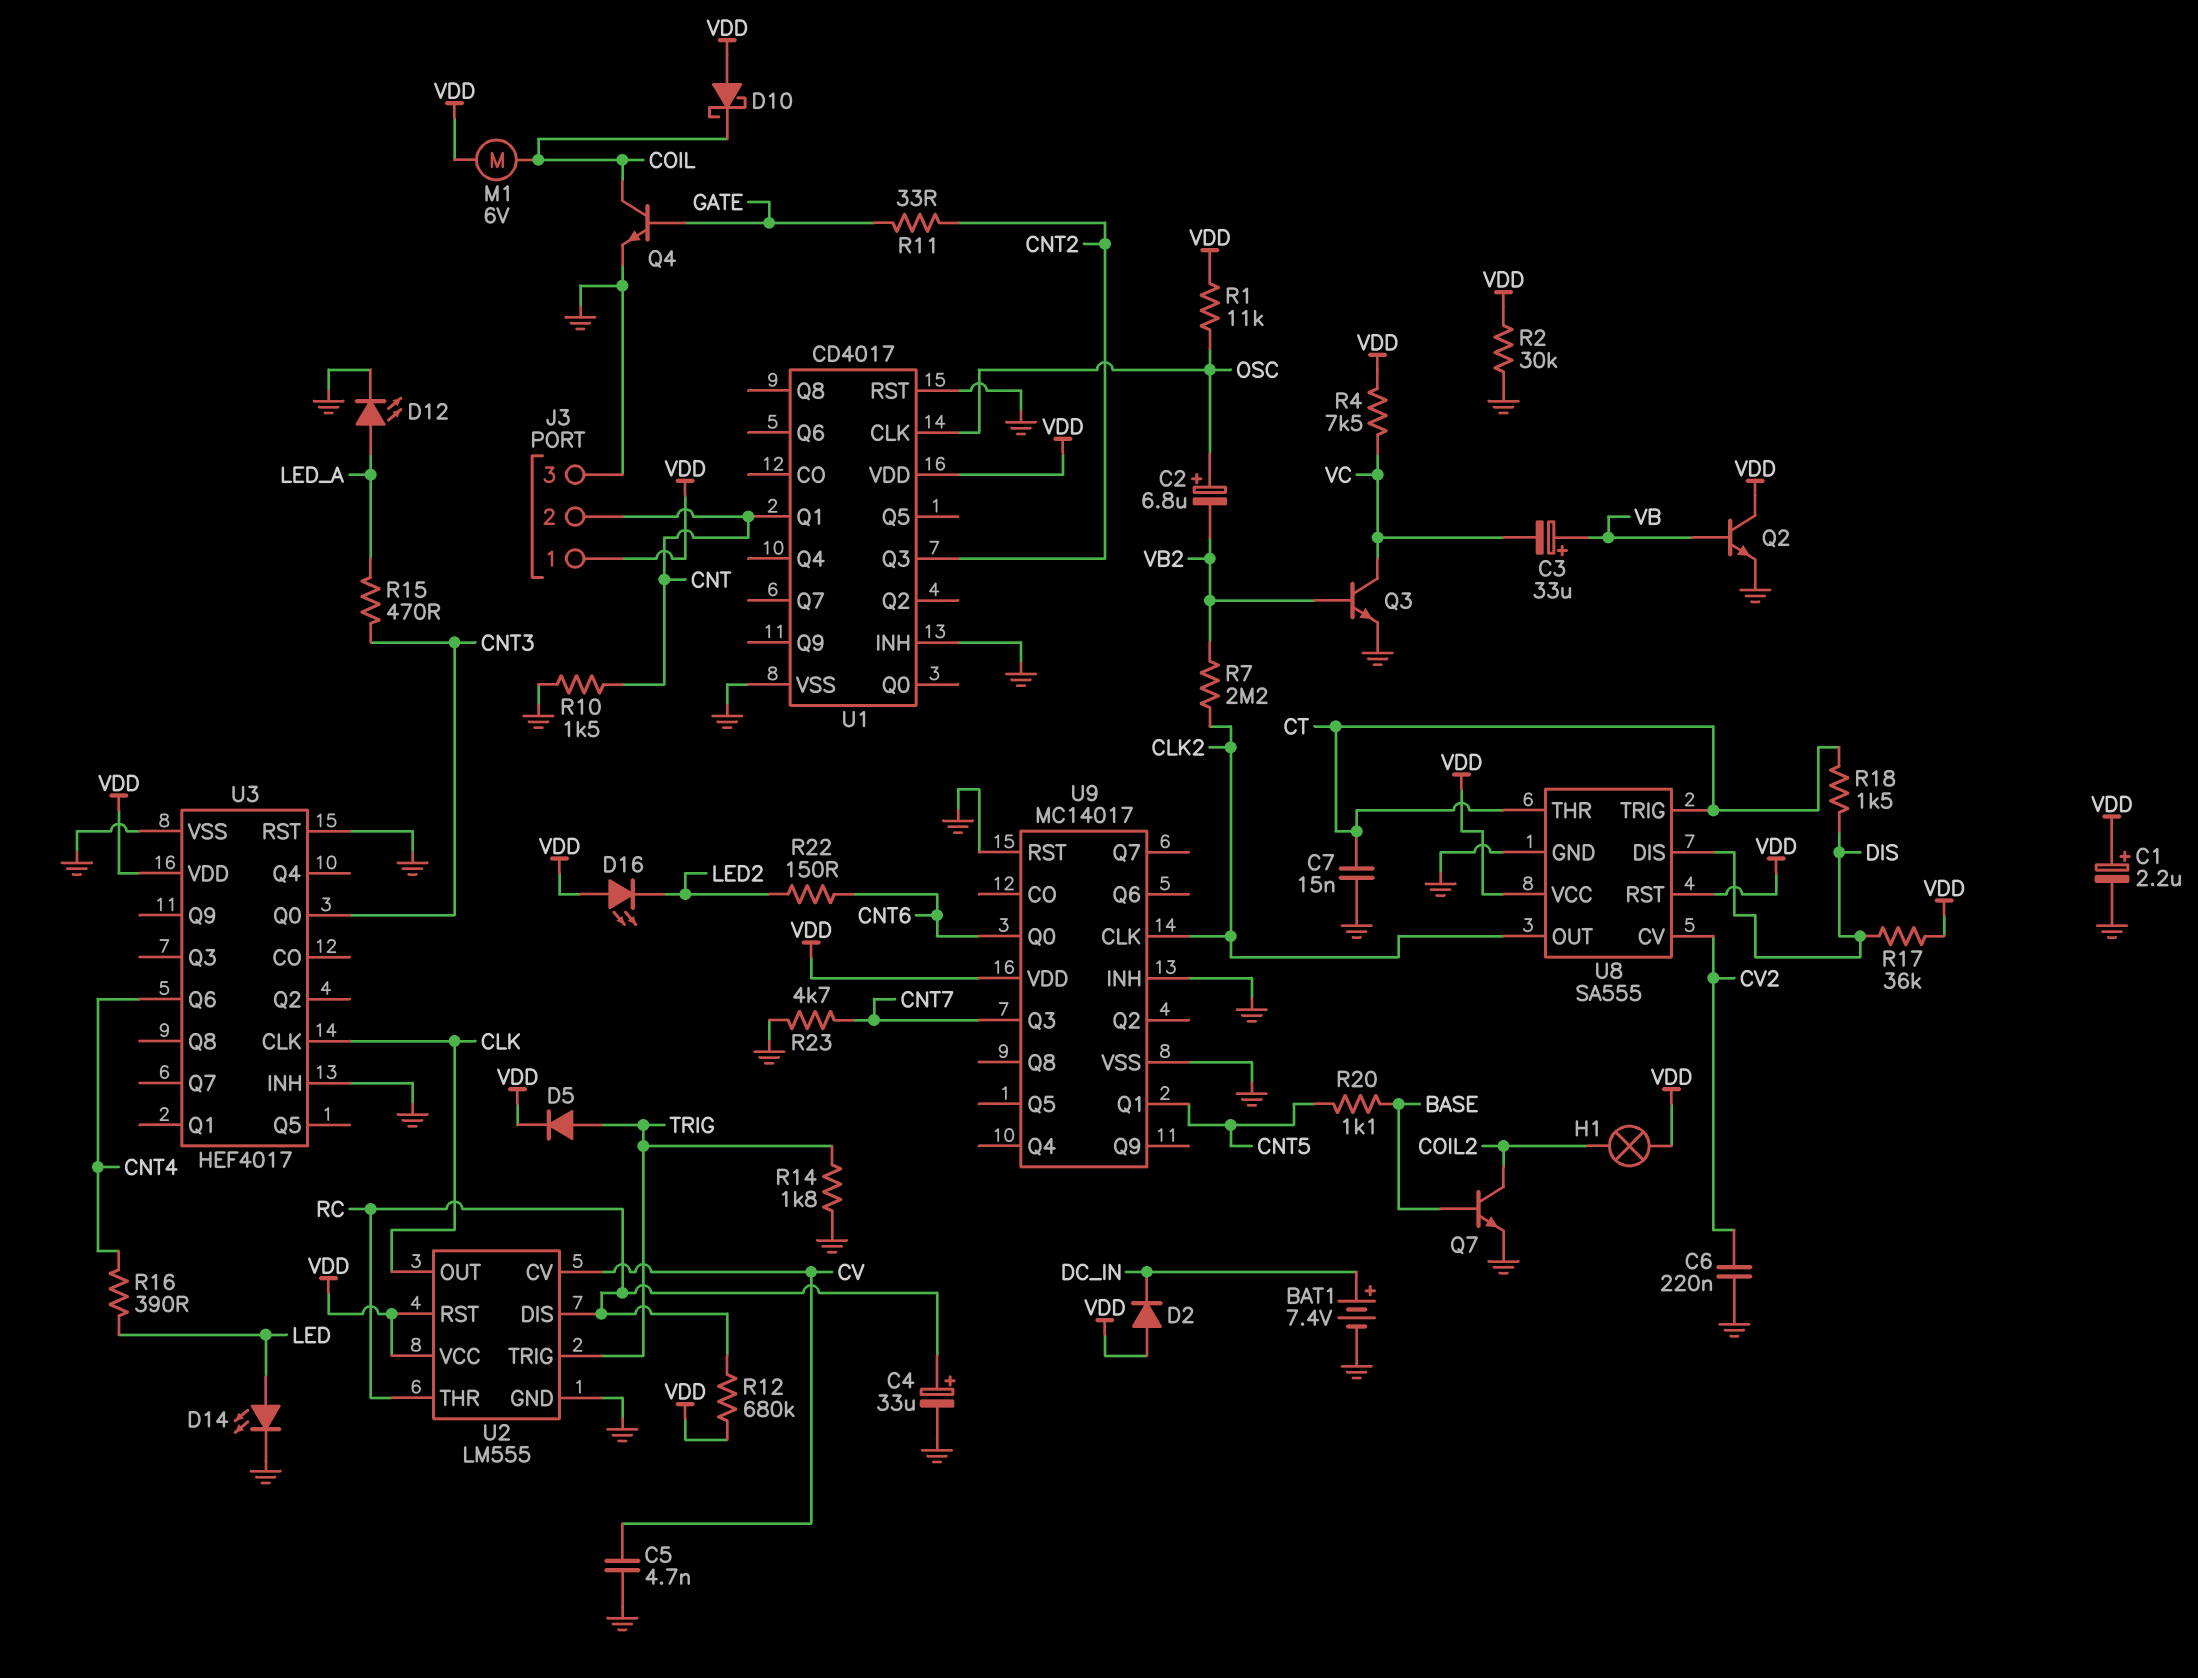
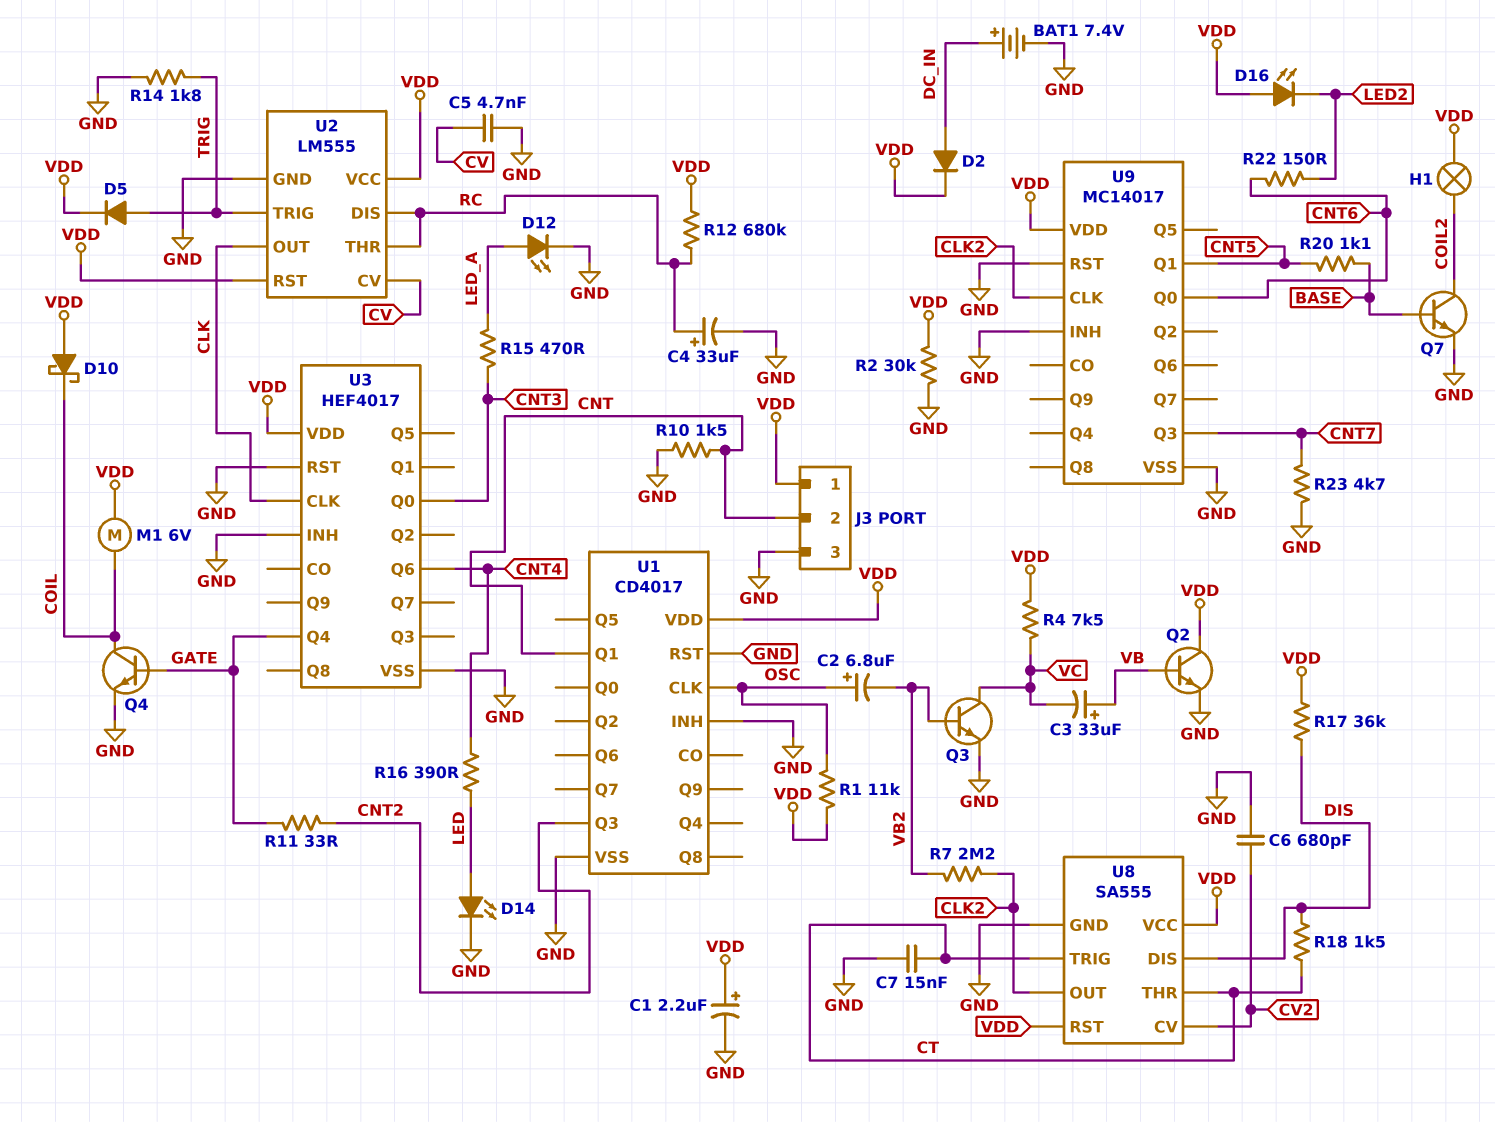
C6: 220nF (CV2, GND) -> 680pF (CV2, GND)
D2: diode (A VDD, K DC_IN) -> diode (A DC_IN, K VDD)
U3 pin Q4: none -> GATE

